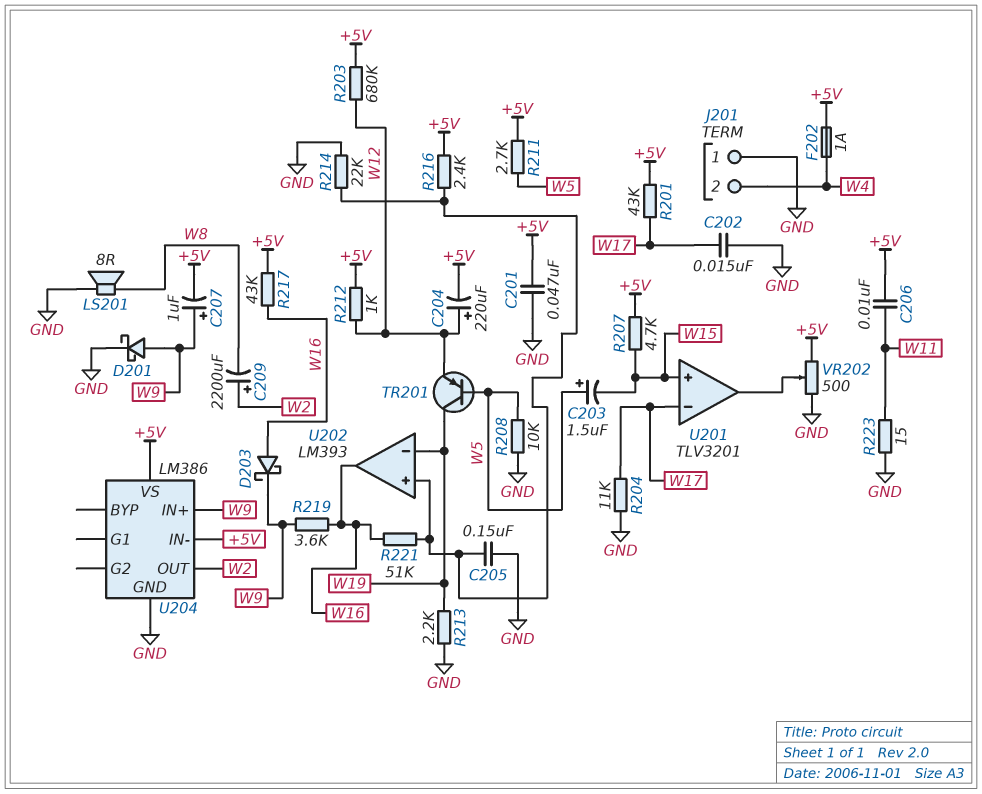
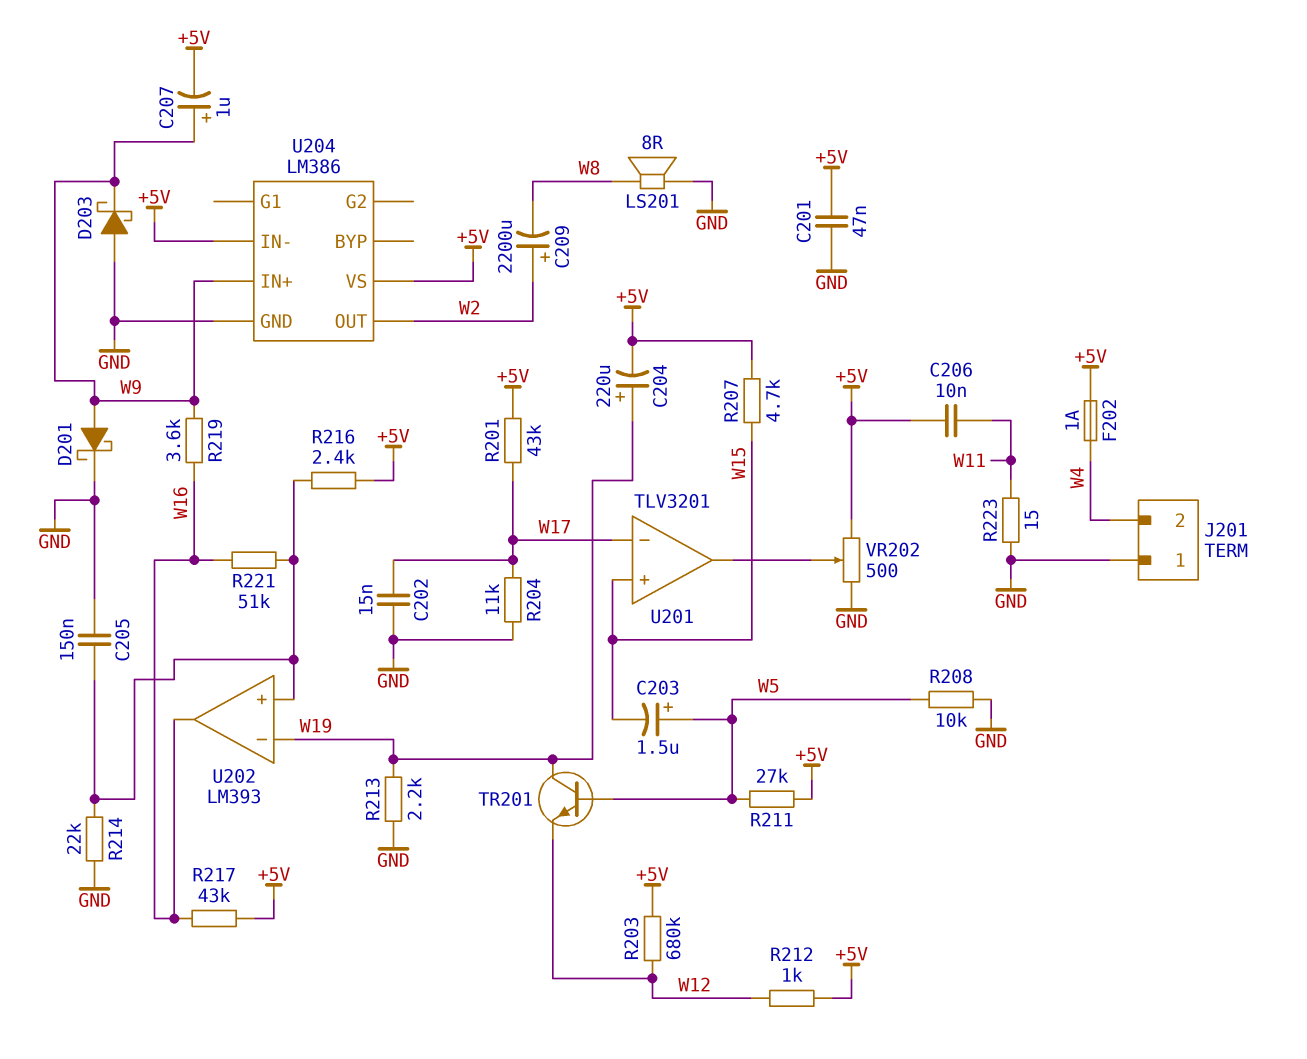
C204: 220uF (plus W12, minus +5V) -> 220uF (plus W19, minus +5V)
D203: schottky (A W16, K W9) -> schottky (A GND, K W9)
R211: 2.7k (+5V, W5) -> 27k (+5V, W5)
TR201: PNP (B W5, C W19, E W12) -> NPN (B W5, C W19, E W12)

